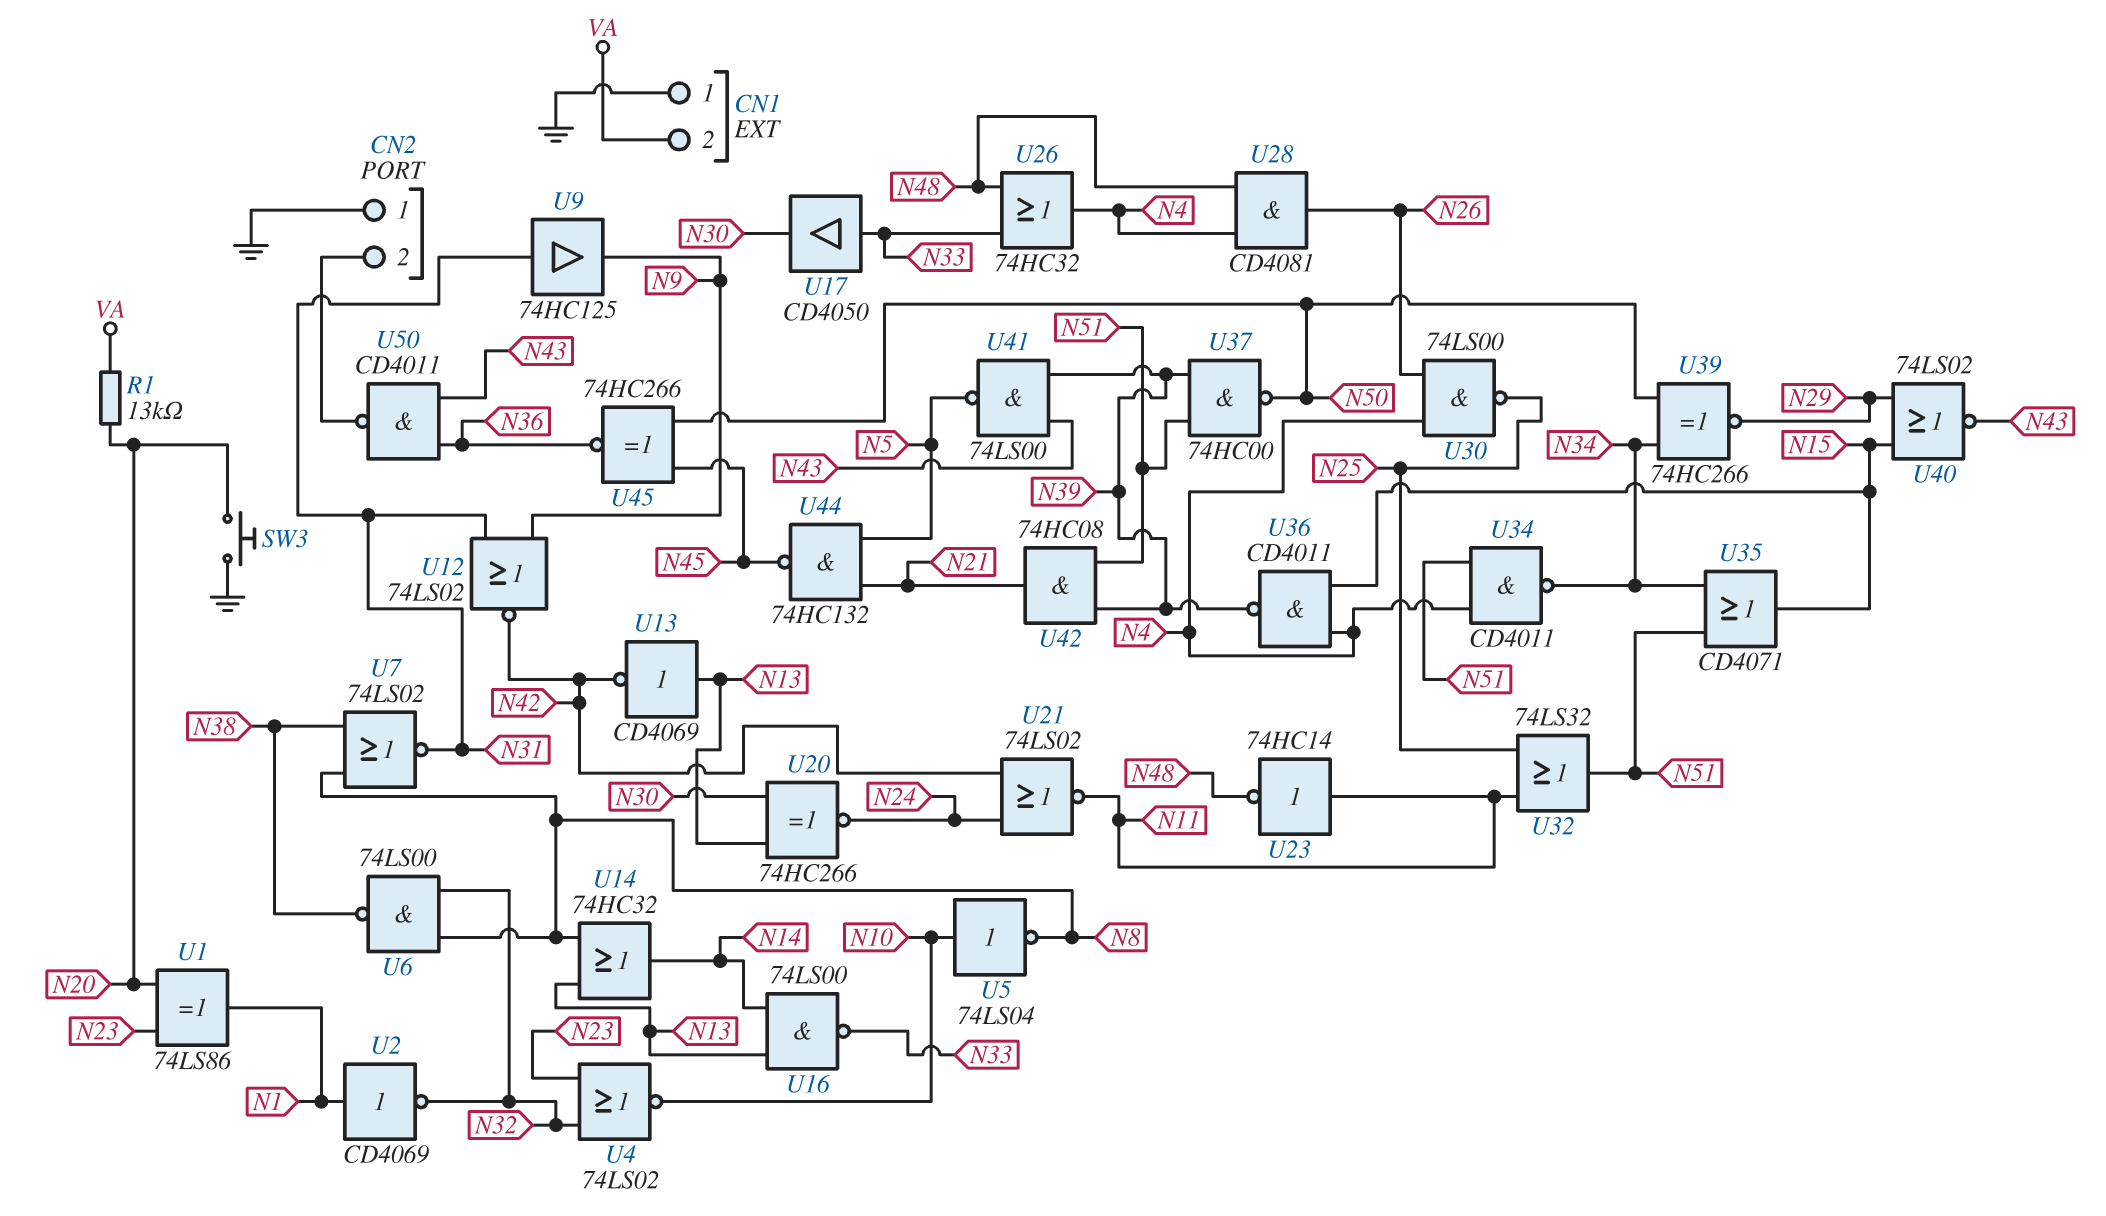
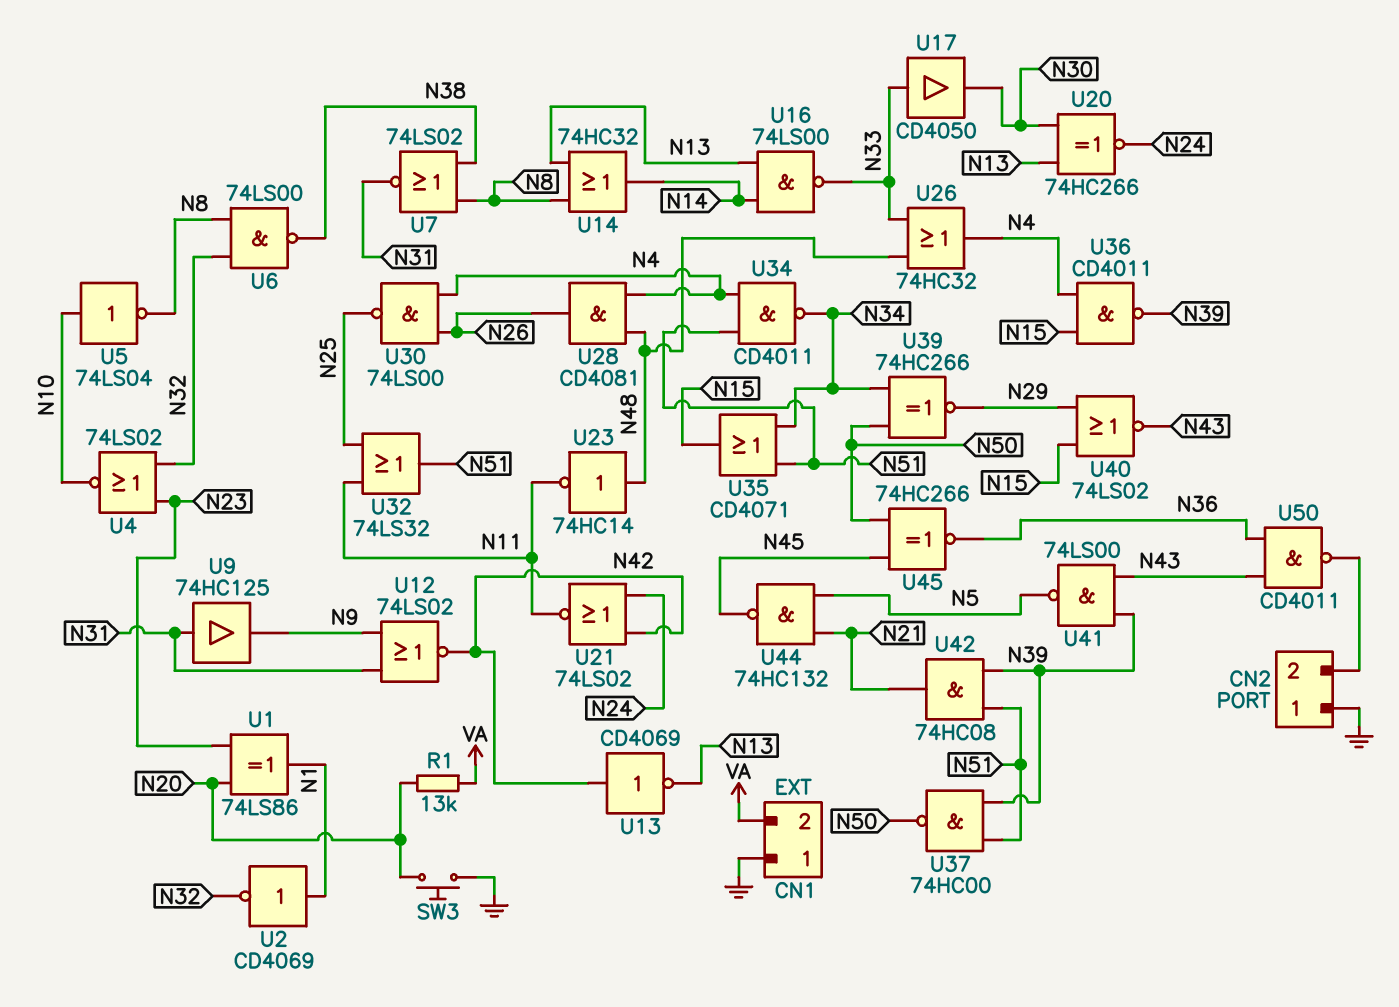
U13: NOT CD4069 (in N13, out N42) -> NOT CD4069 (in N42, out N13)
U23: NOT 74HC14 (in N11, out N48) -> NOT 74HC14 (in N48, out N11)

